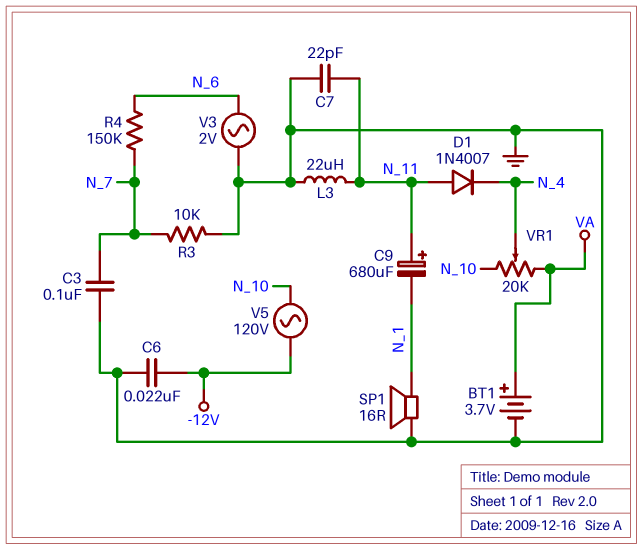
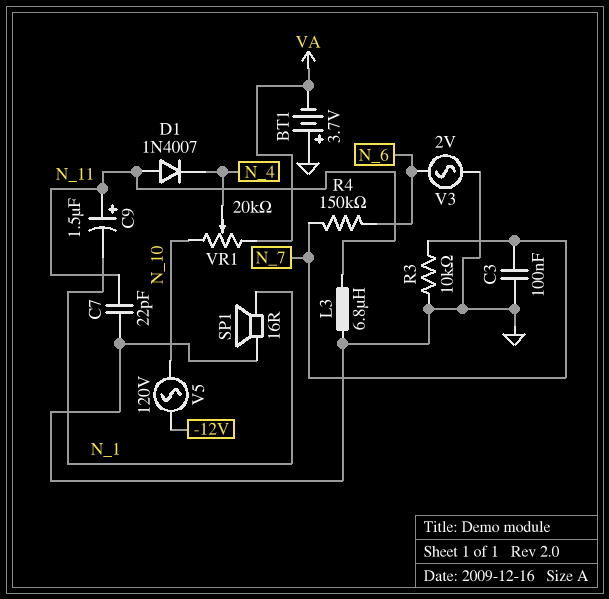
BT1: 3.7V (plus VA, minus GND) -> 3.7V (plus GND, minus VA)
C6: 22nF (-12V, GND) -> none
C9: 680uF (plus N_11, minus N_1) -> 1.5uF (plus N_11, minus N_1)
L3: 22uH (GND, N_11) -> 6.8uH (GND, N_11)

